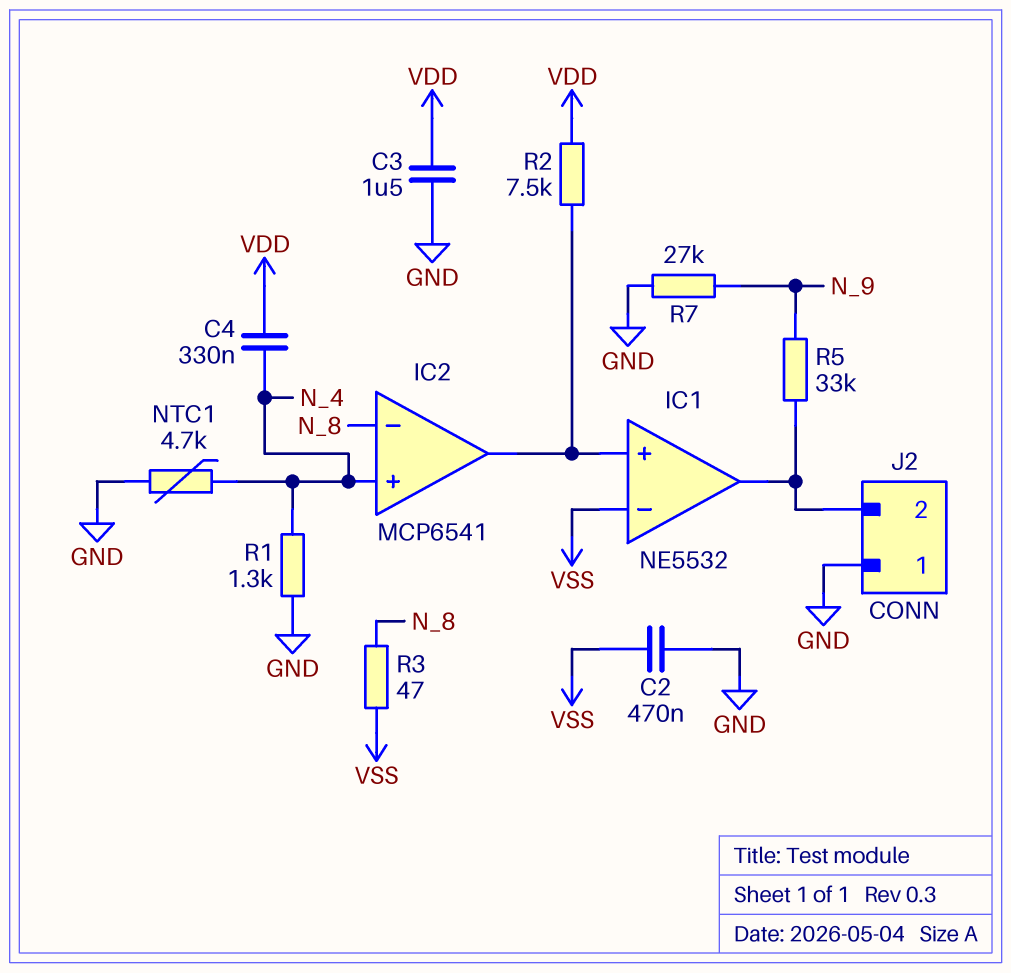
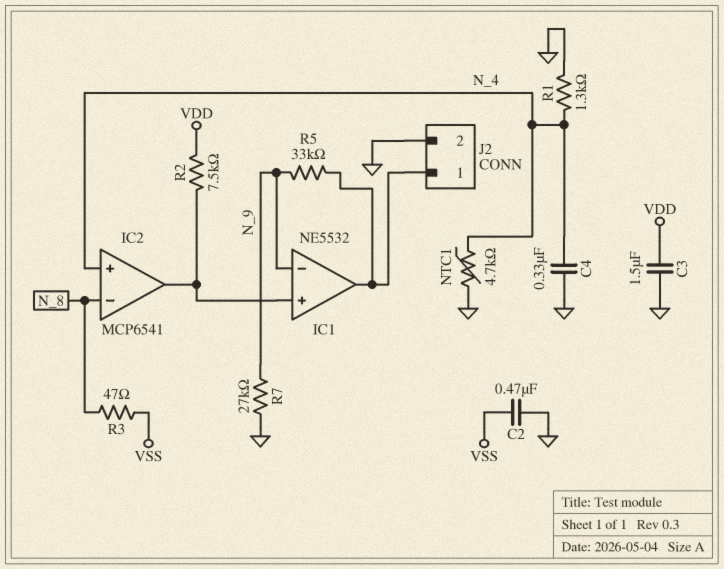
C4: 330nF (N_4, VDD) -> 330nF (GND, N_4)
IC1 pin in-: VSS -> N_9
J2 pin 1: GND -> IC1/out
J2 pin 2: IC1/out -> GND

